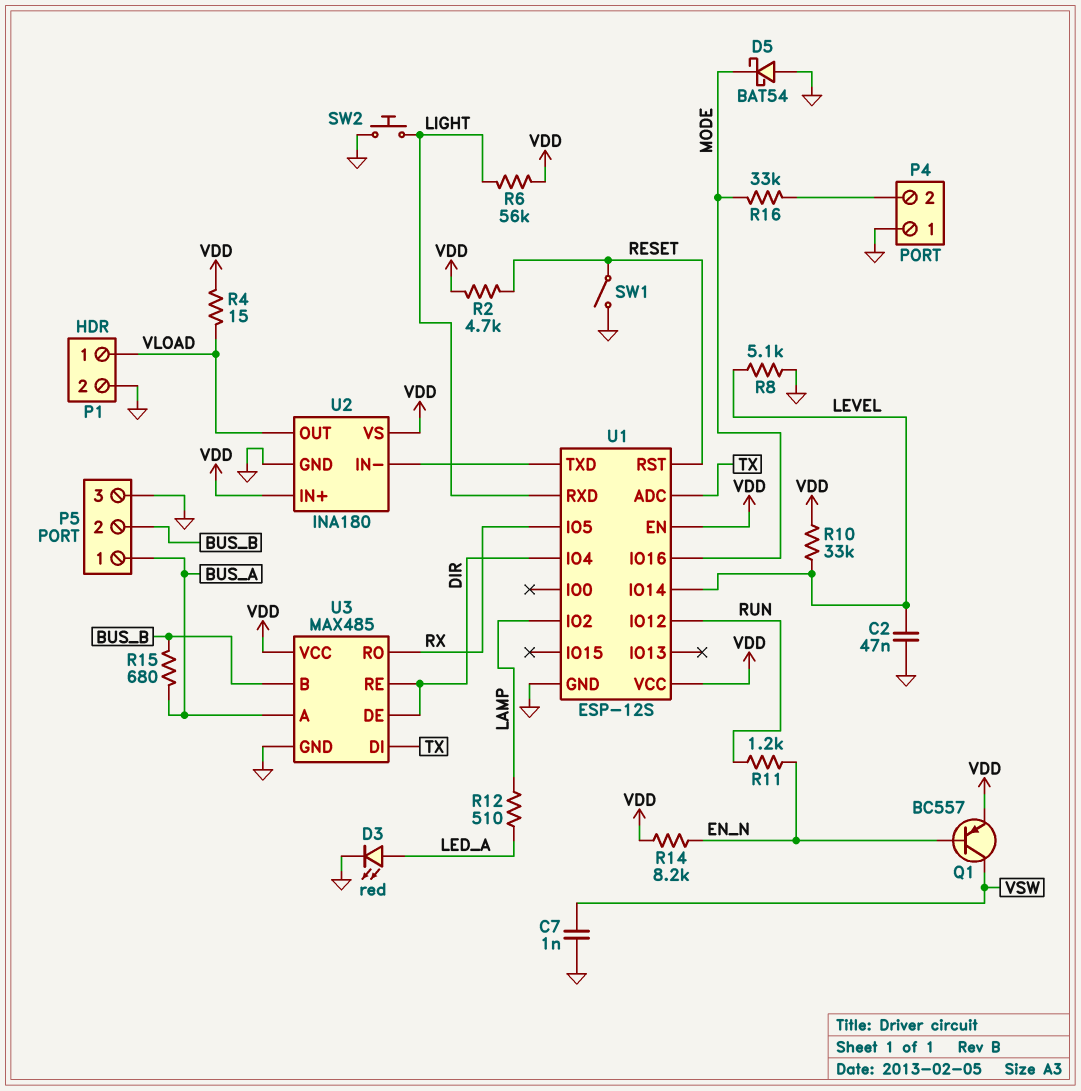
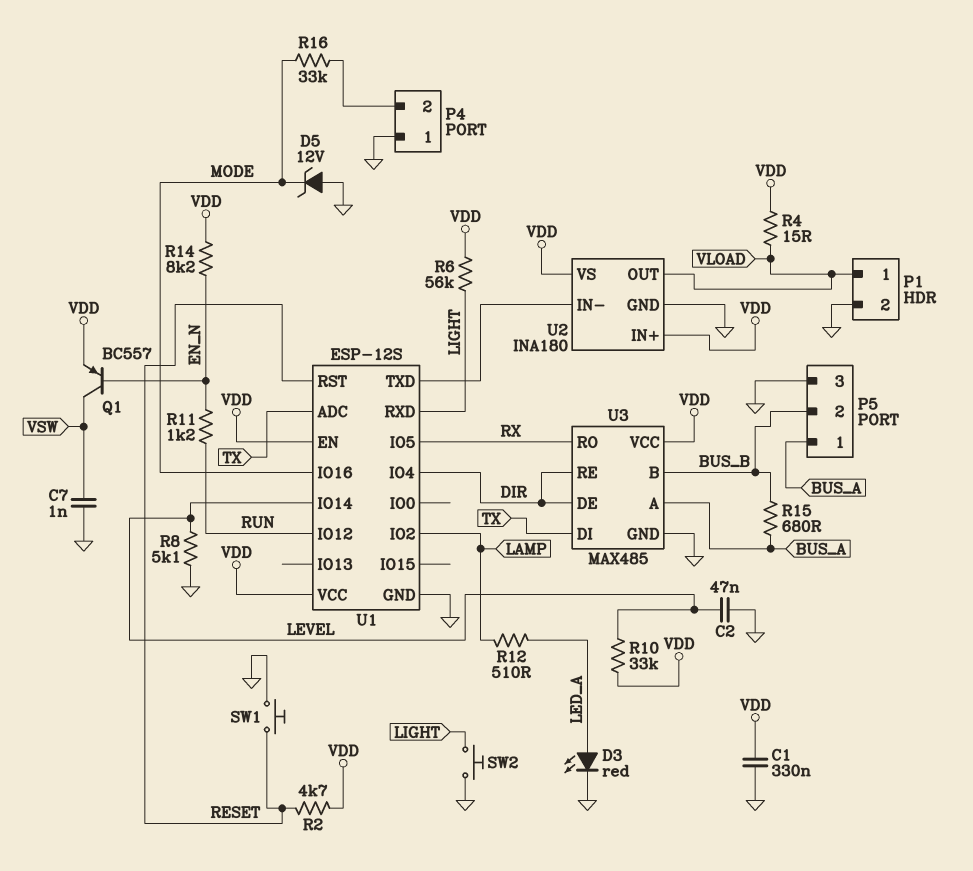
C1: none -> 330nF (GND, VDD)
D5: schottky BAT54 (A GND, K MODE) -> zener 12V (A GND, K MODE)
SW1: switch (GND, RESET) -> button (GND, RESET)

